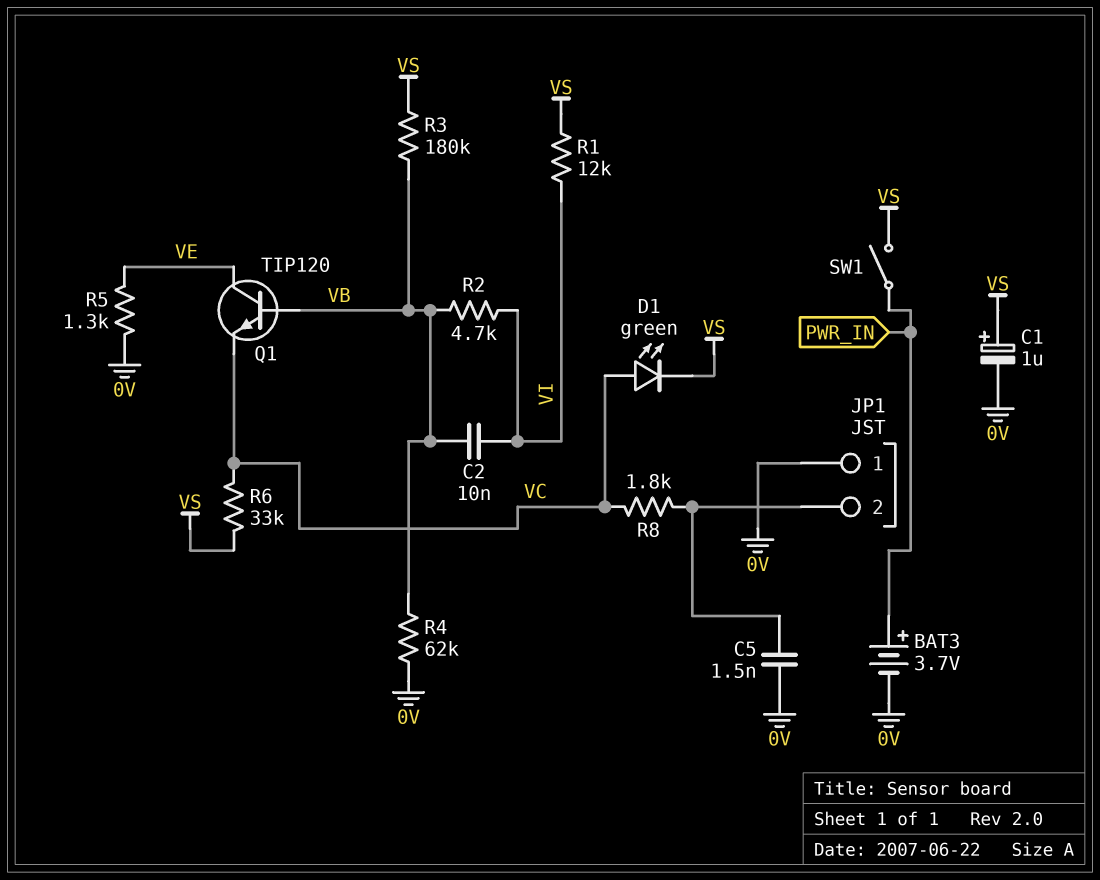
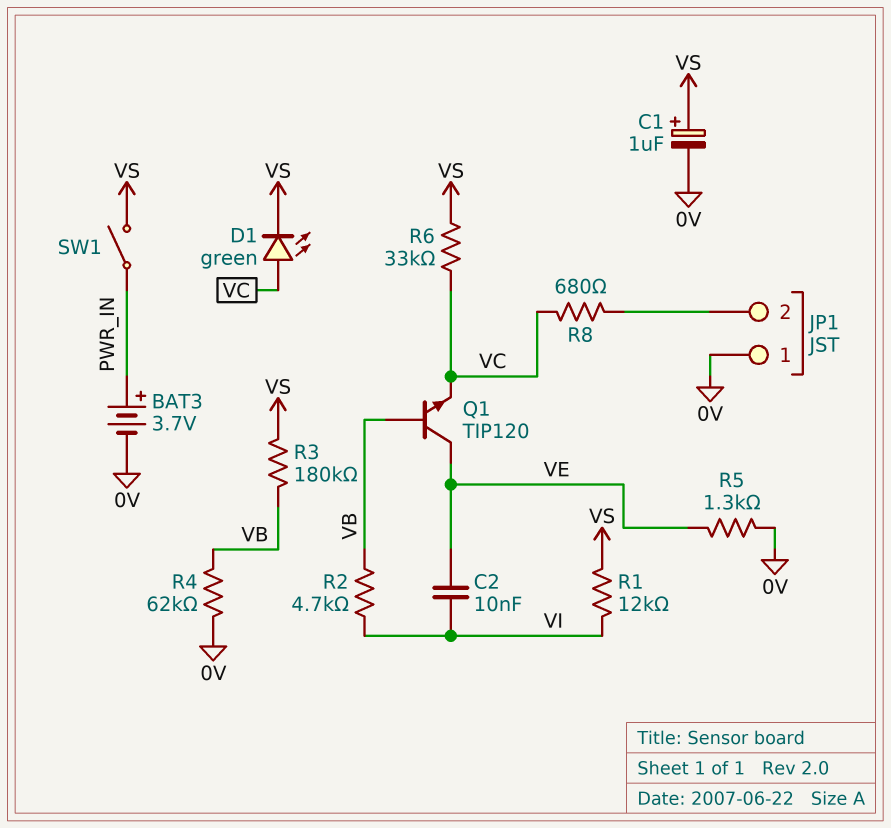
C2: 10nF (VB, VI) -> 10nF (VE, VI)
C5: 1.5nF (0V, JP1/2) -> none
R8: 1.8k (JP1/2, VC) -> 680 (JP1/2, VC)

